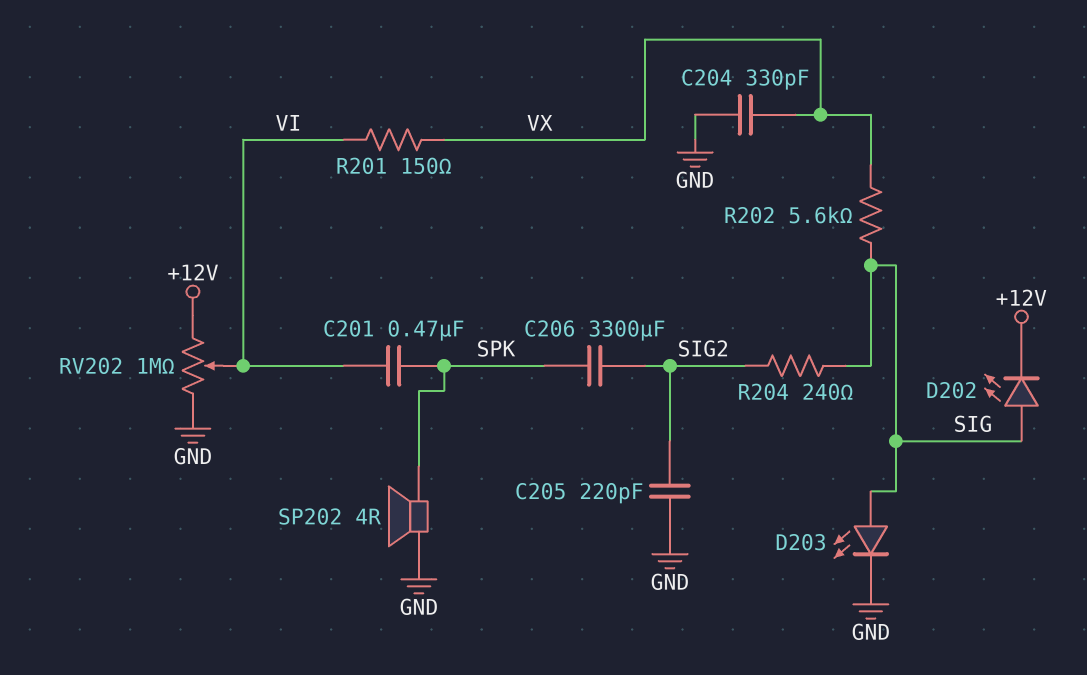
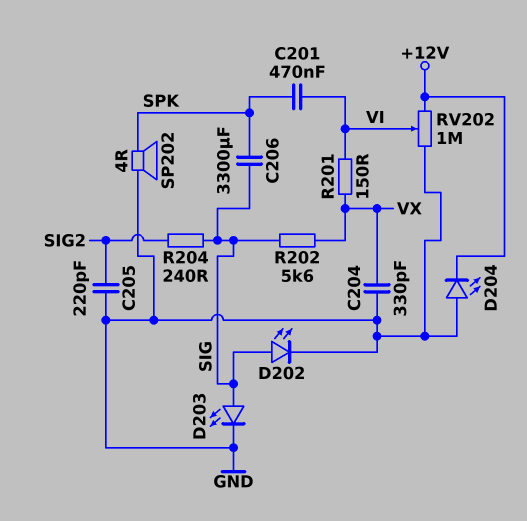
C206: 3300uF (SIG2, SPK) -> 3300uF (SIG, SPK)
D202: LED (A SIG, K +12V) -> LED (A SIG, K GND)
D204: none -> LED (A GND, K +12V)

